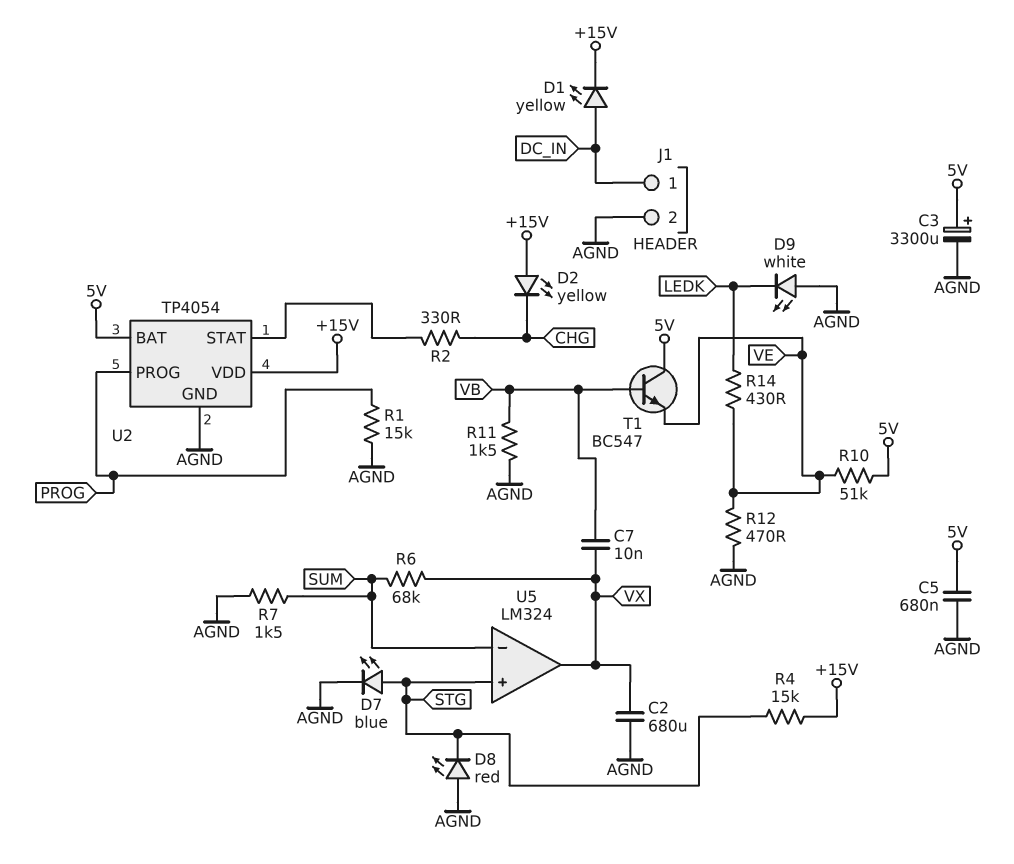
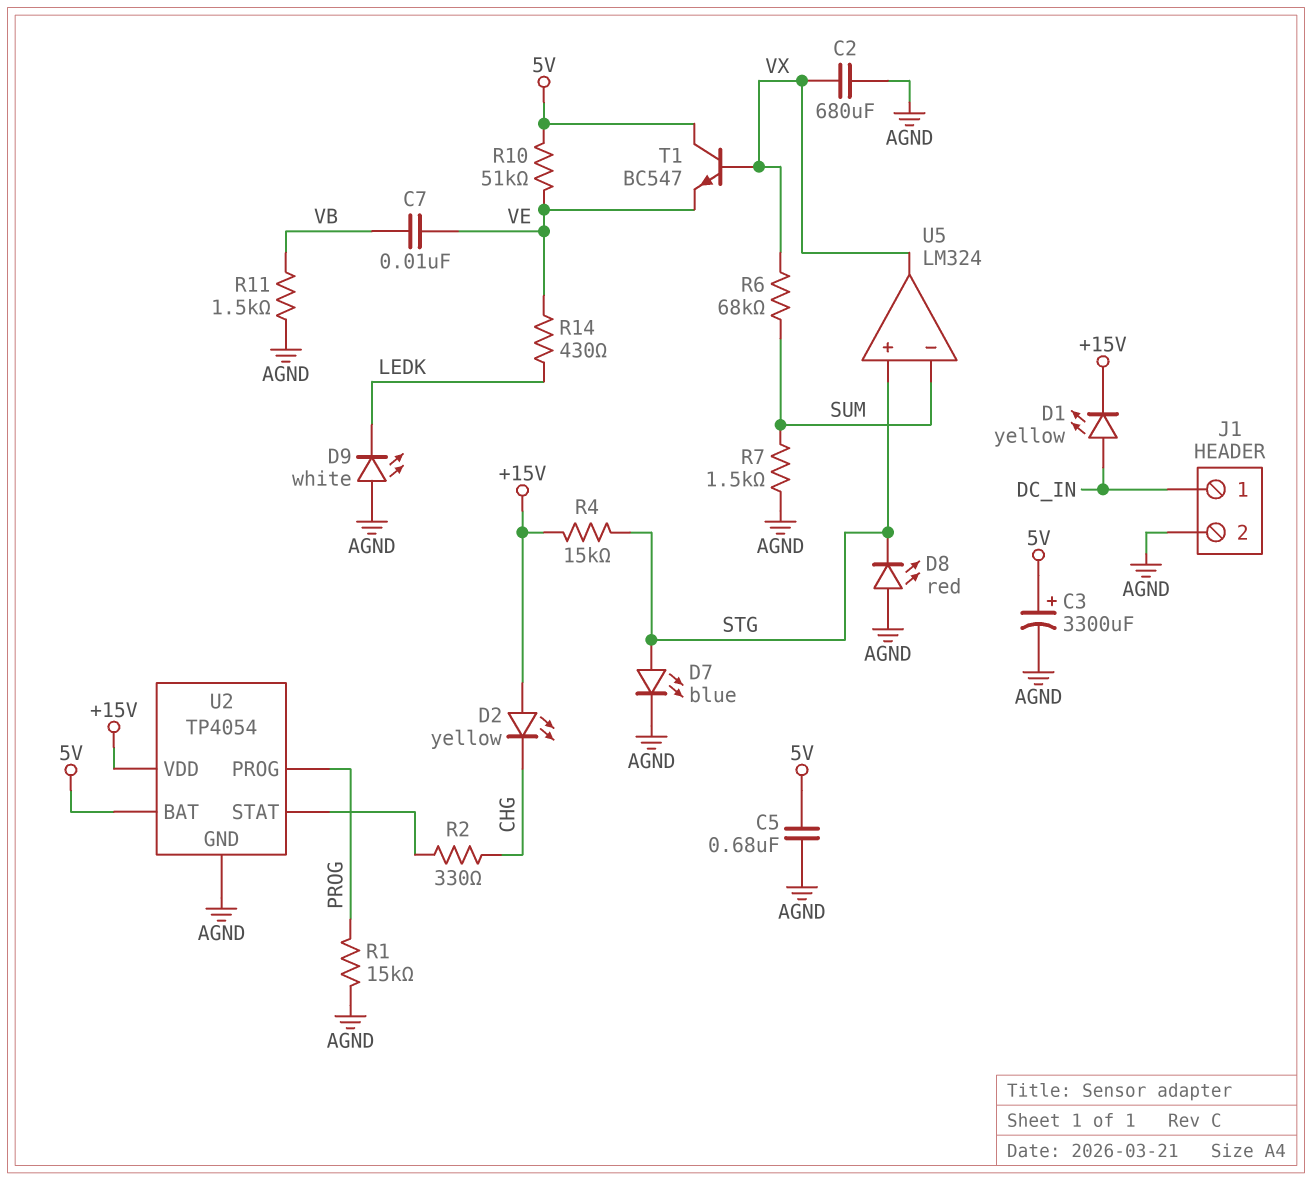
C7: 10nF (VB, VX) -> 10nF (VB, VE)
R12: 470 (AGND, VE) -> none
T1: NPN BC547 (B VB, C 5V, E VE) -> NPN BC547 (B VX, C 5V, E VE)

